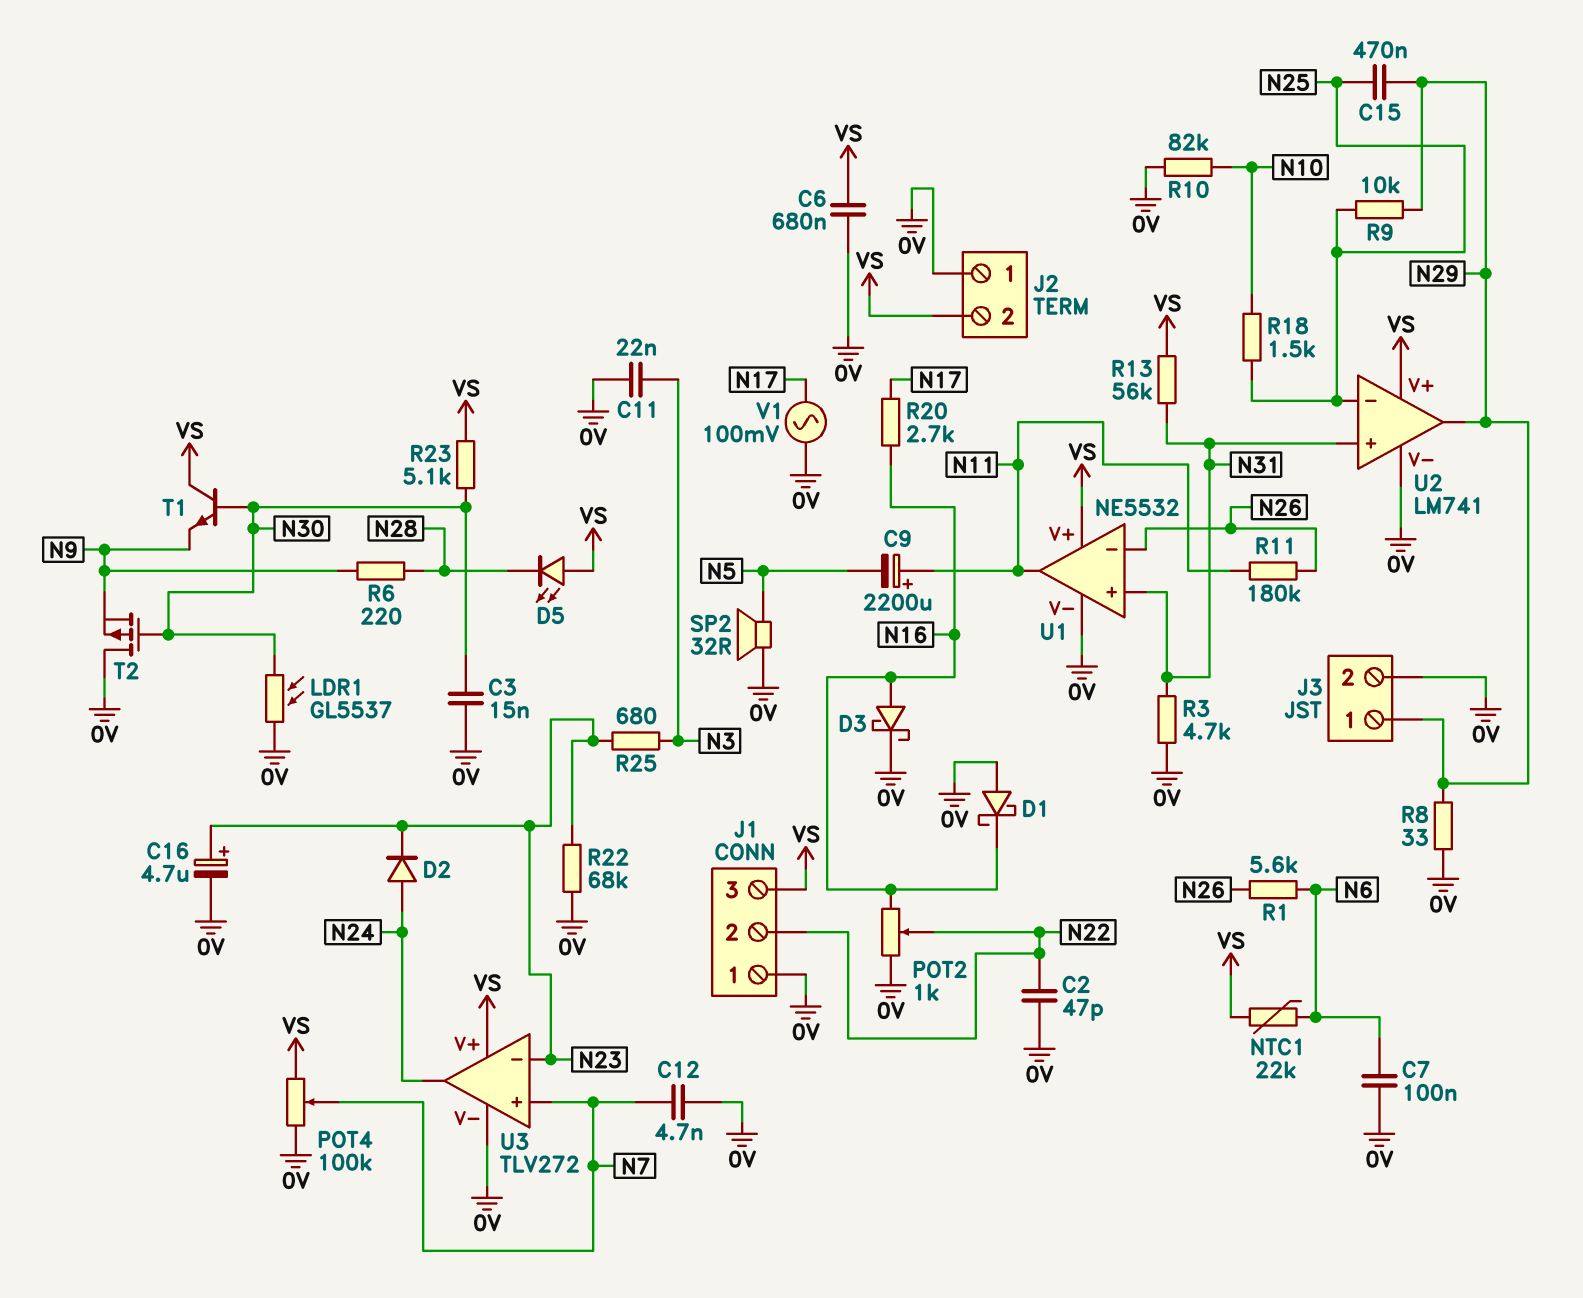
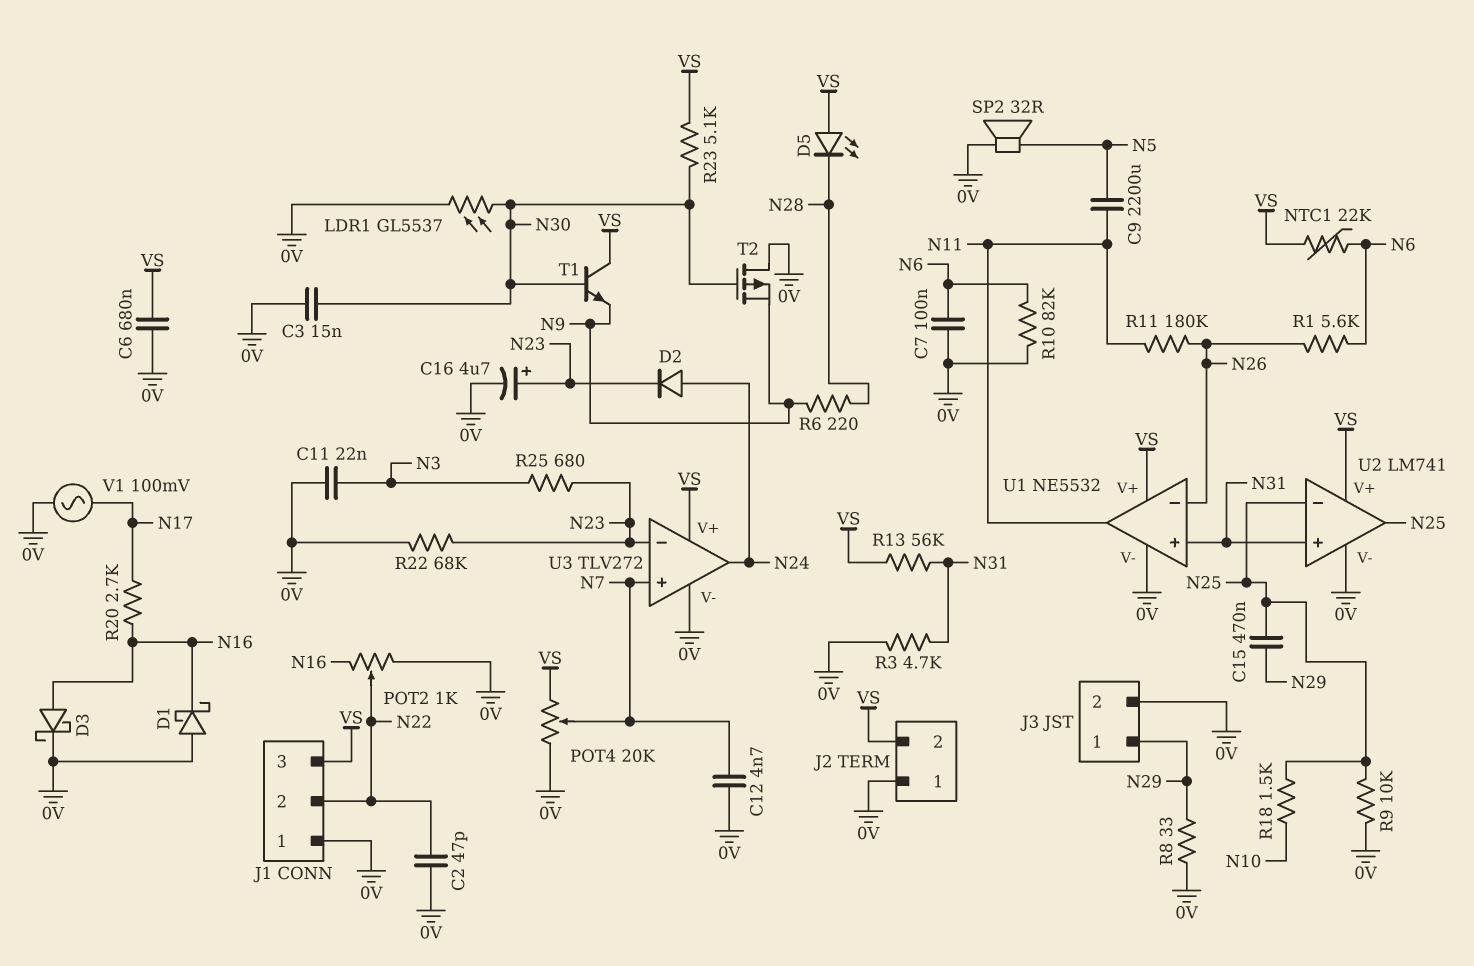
C9: 2200uF (plus N11, minus N5) -> 2200uF (N5, N11)
POT4: 100k (0V, VS, wiper N7) -> 20k (0V, VS, wiper N7)
R9: 10k (N25, N29) -> 10k (0V, N25)
R10: 82k (0V, N10) -> 82k (0V, N6)
U2 pin out: N29 -> N25

